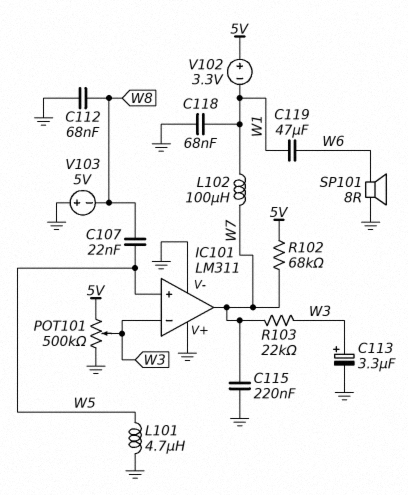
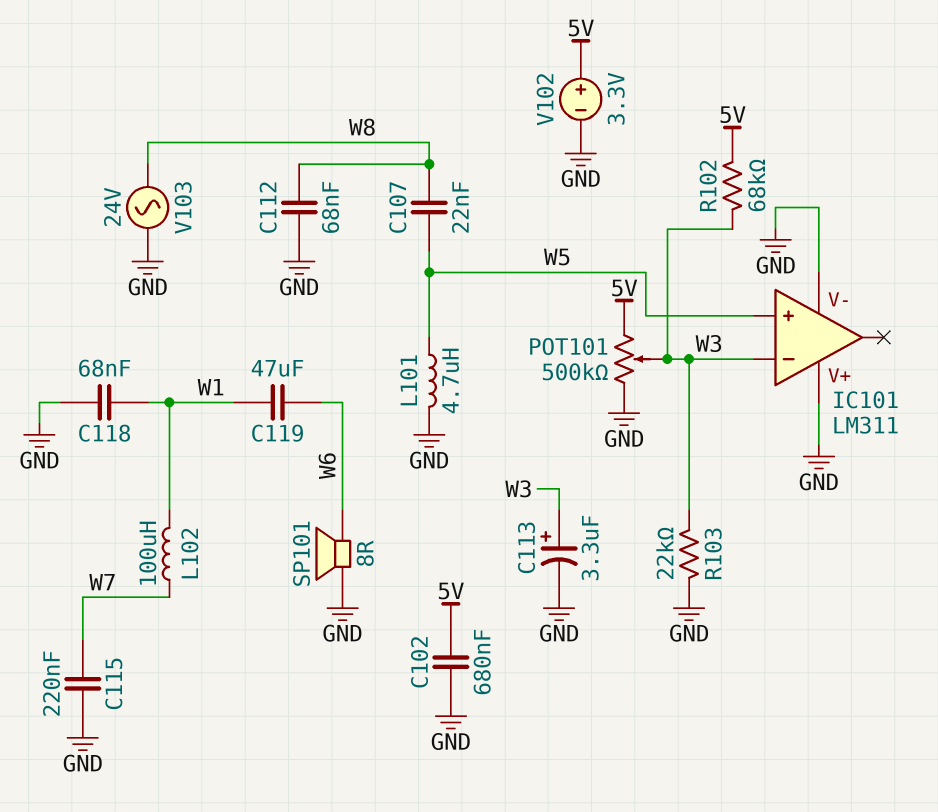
C102: none -> 680nF (5V, GND)
IC101 pin out: W7 -> none
R102: 68k (5V, W7) -> 68k (5V, W3)
R103: 22k (W3, W7) -> 22k (GND, W3)
V102: 3.3V (plus 5V, minus W1) -> 3.3V (plus 5V, minus GND)
V103: 5V (plus GND, minus W8) -> AC 24V (GND, W8)

